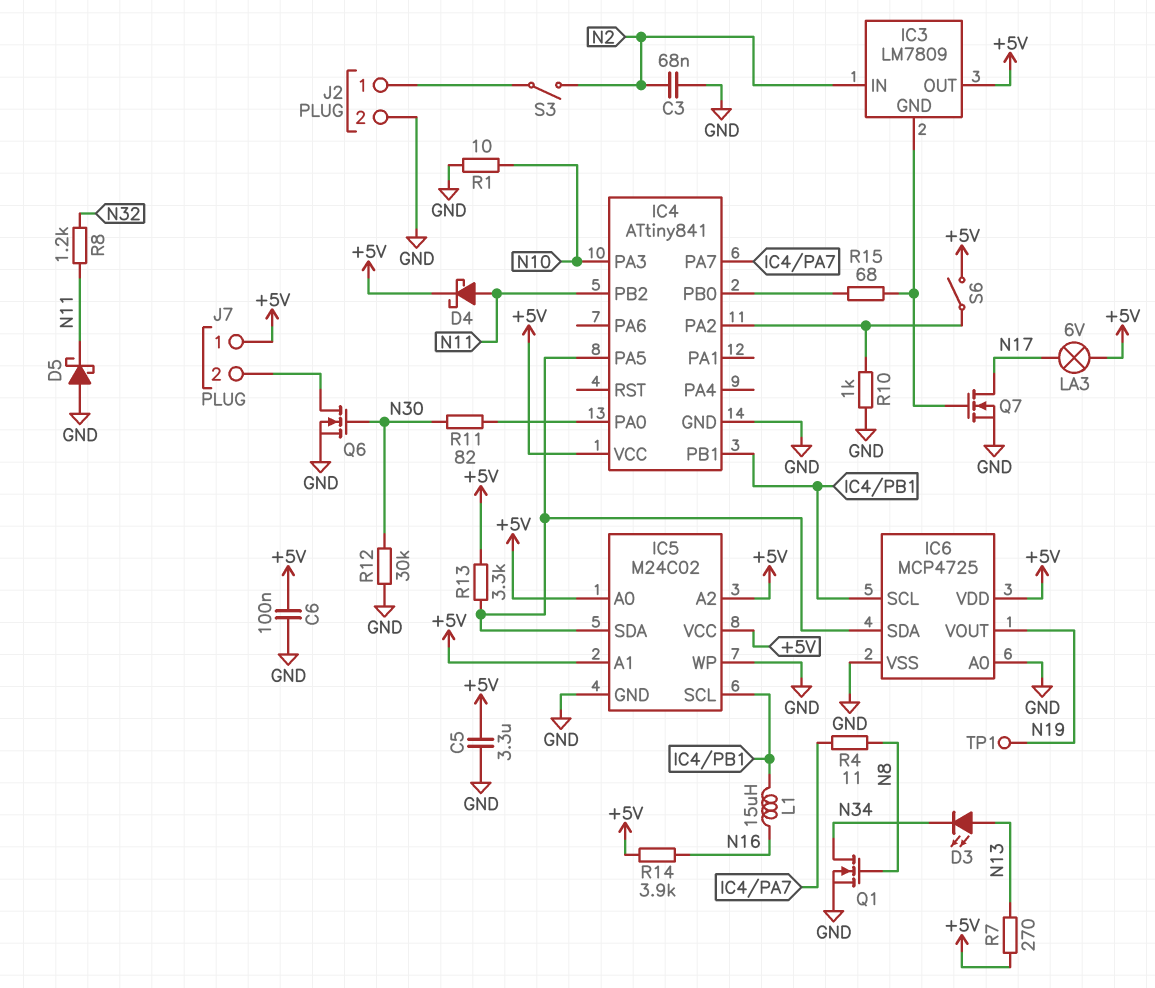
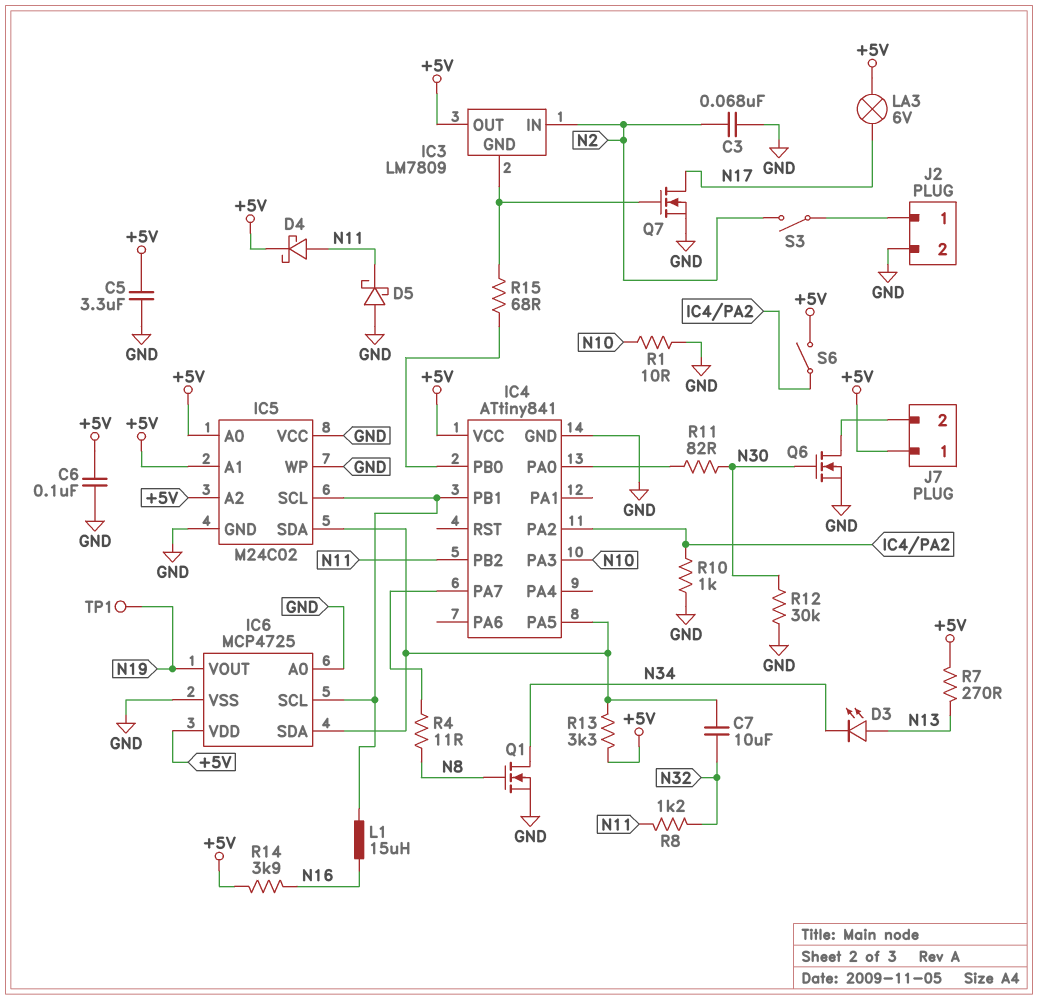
C7: none -> 10uF (IC4/PA5, N32)
IC5 pin VCC: +5V -> GND

